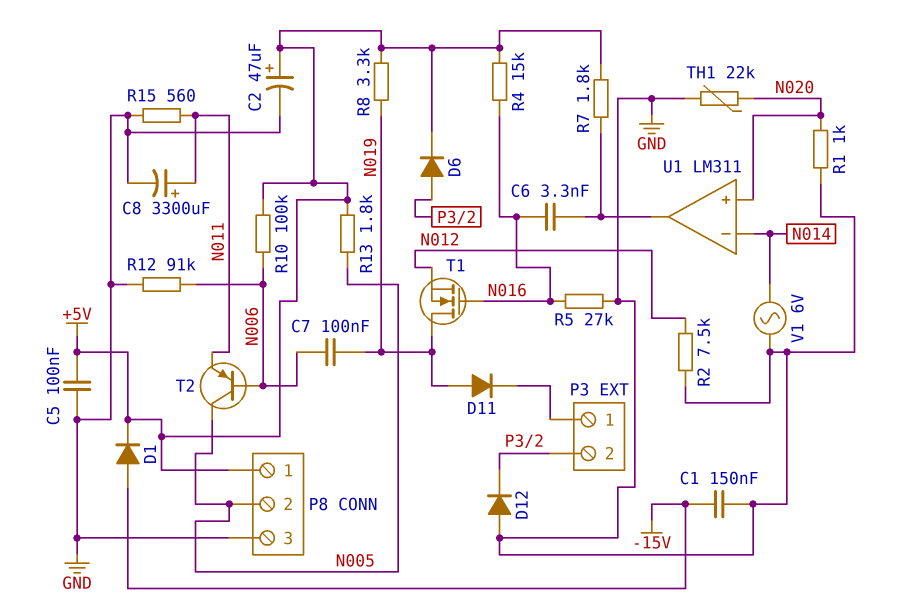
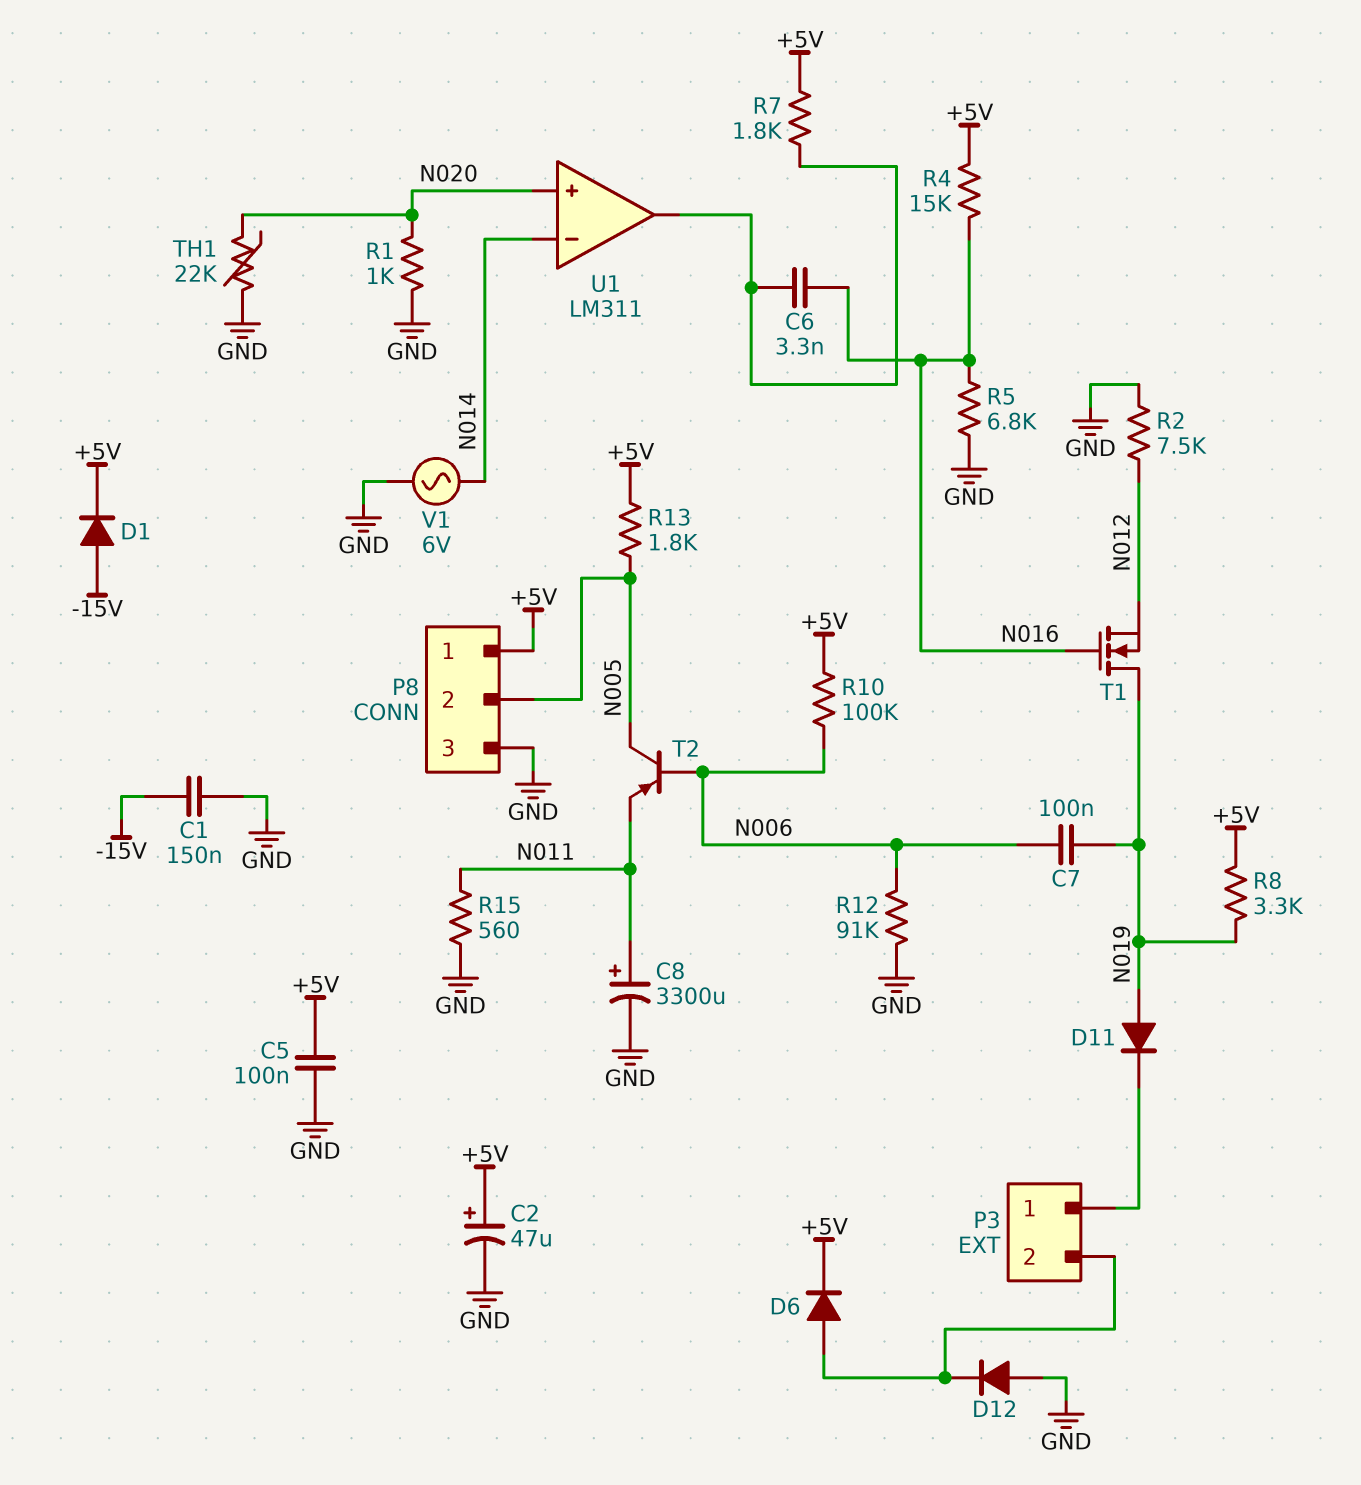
R5: 27k (GND, N016) -> 6.8k (GND, N016)

